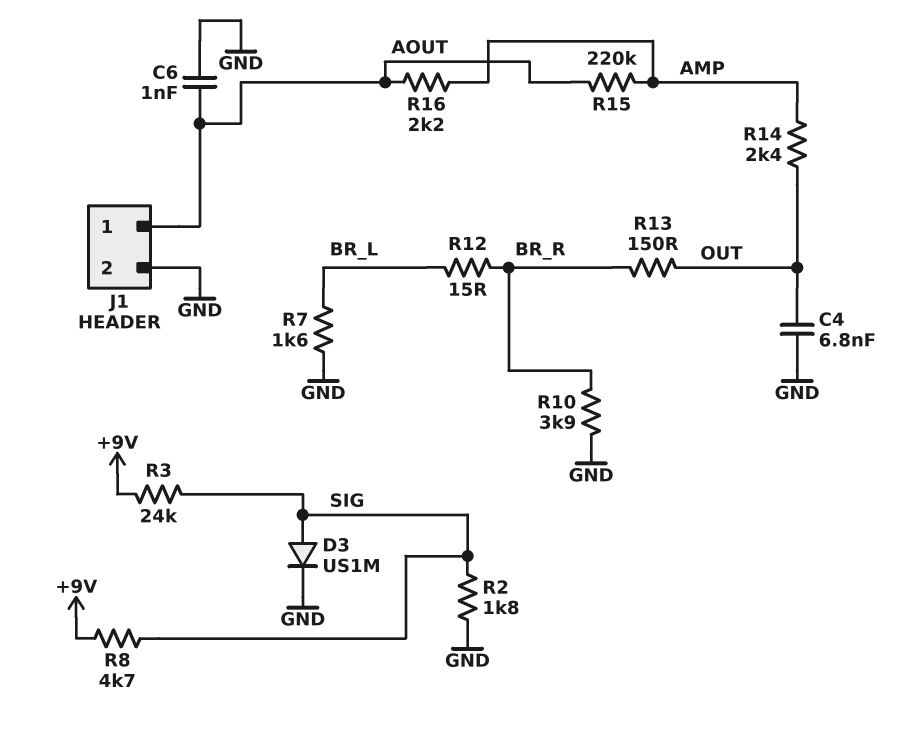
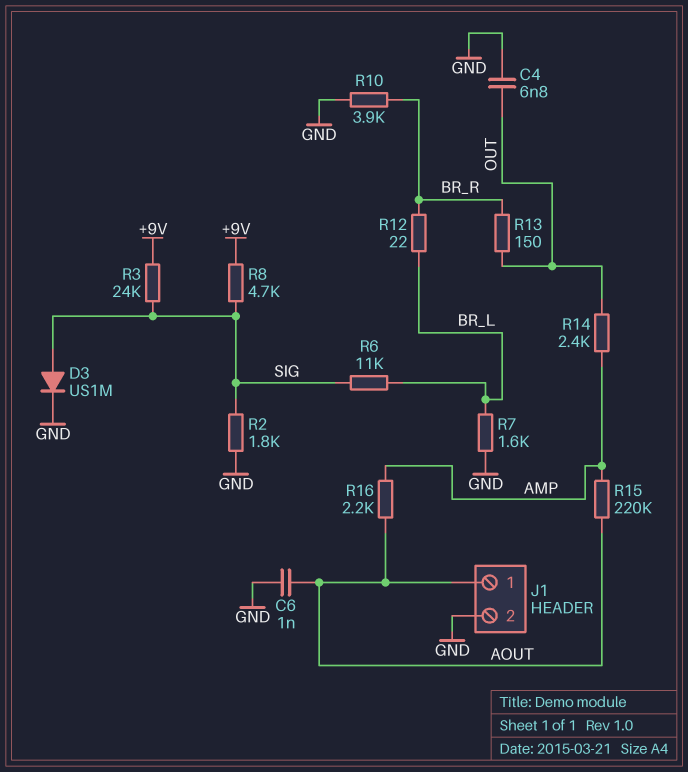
R6: none -> 11k (BR_L, SIG)
R12: 15 (BR_L, BR_R) -> 22 (BR_L, BR_R)

